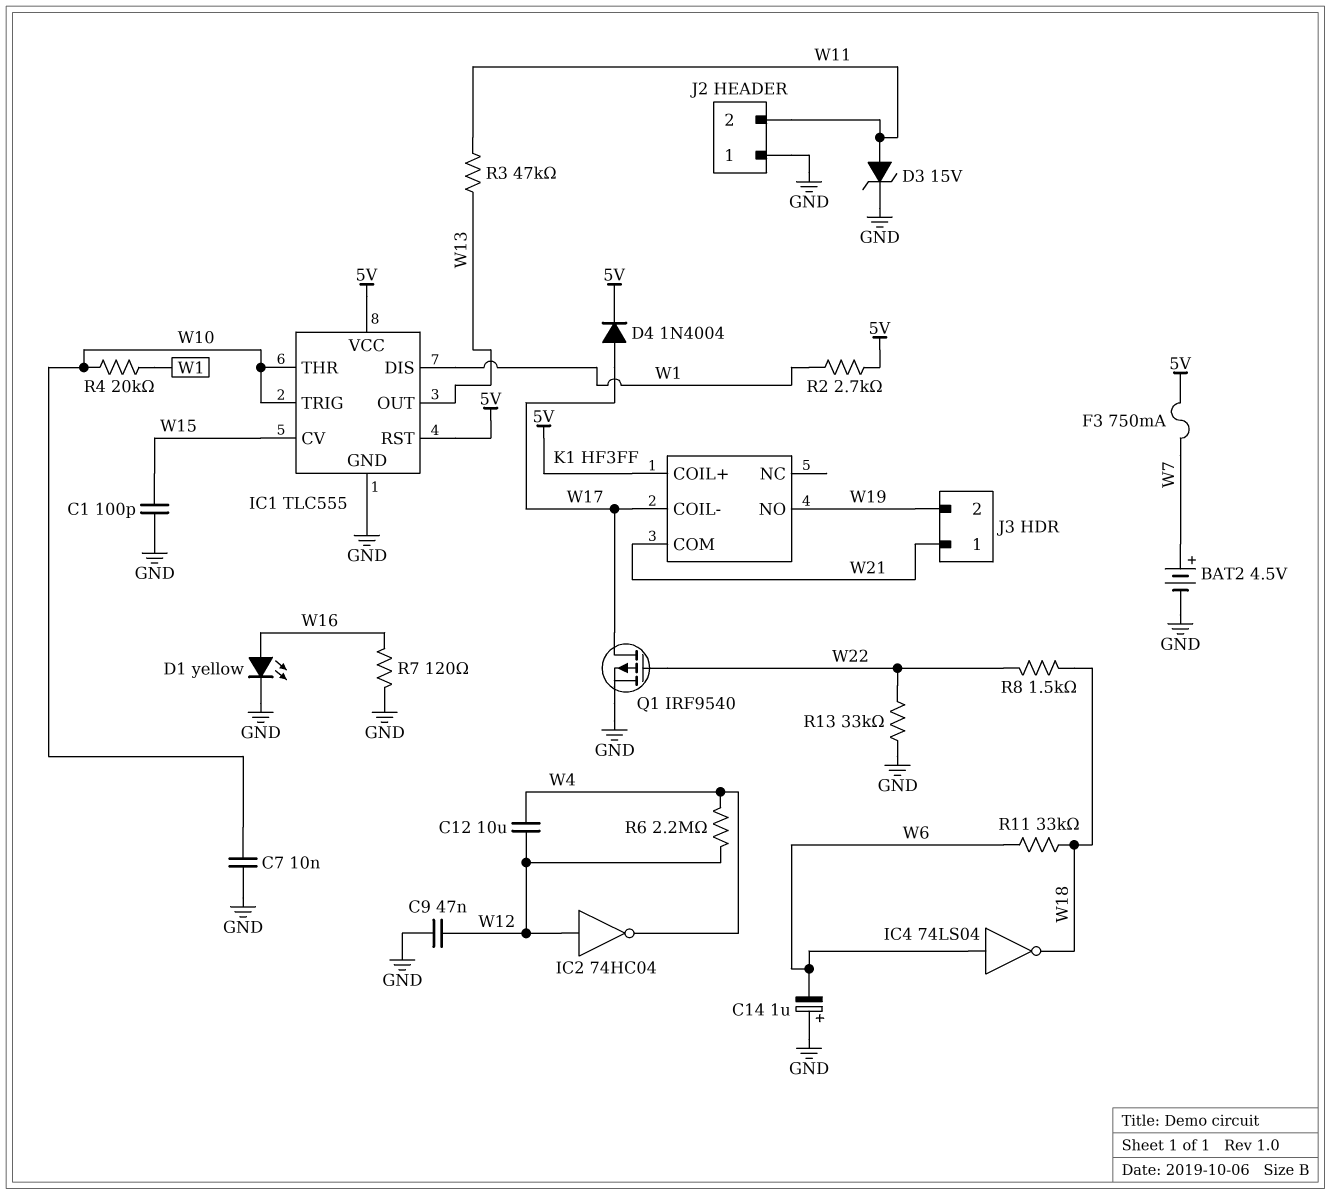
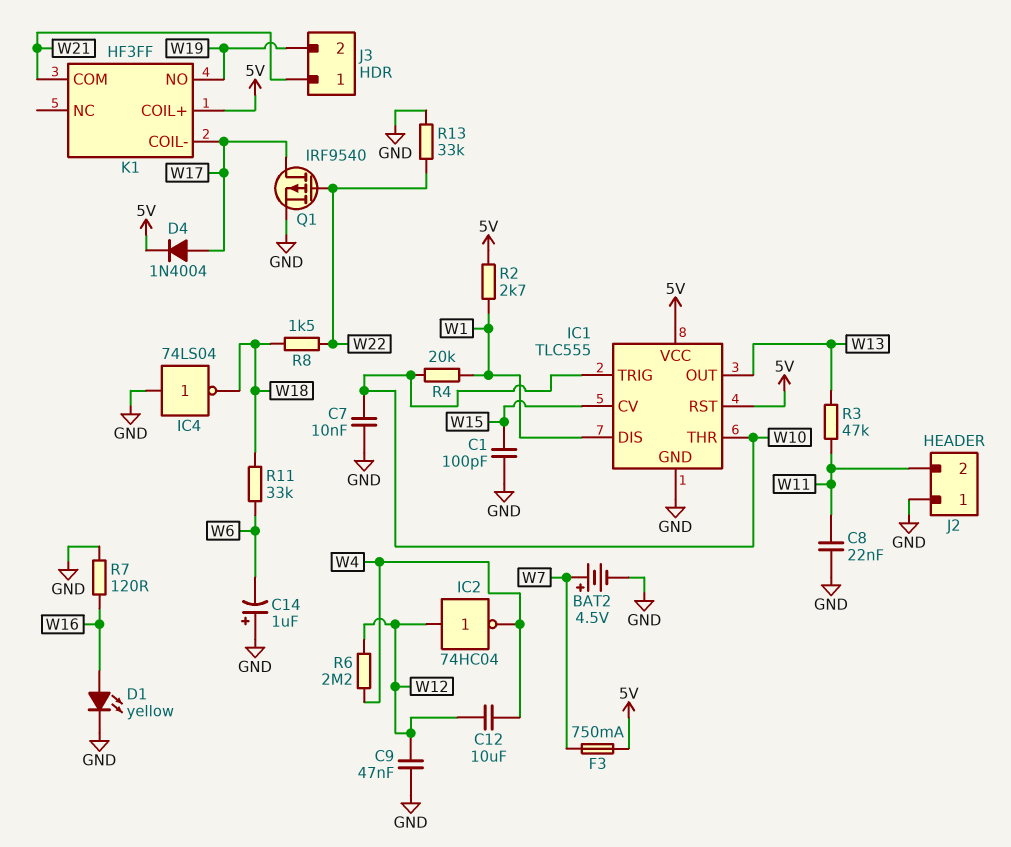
C8: none -> 22nF (GND, W11)
D3: zener 15V (A W11, K GND) -> none
IC4: NOT 74LS04 (in W6, out W18) -> NOT 74LS04 (in GND, out W18)

